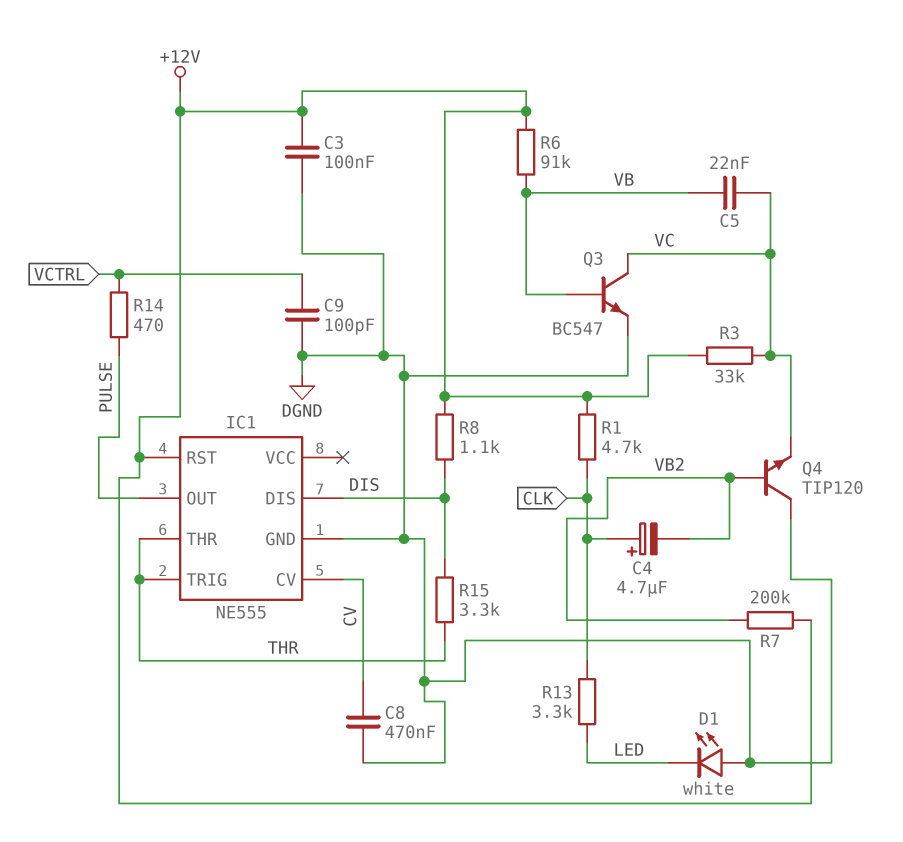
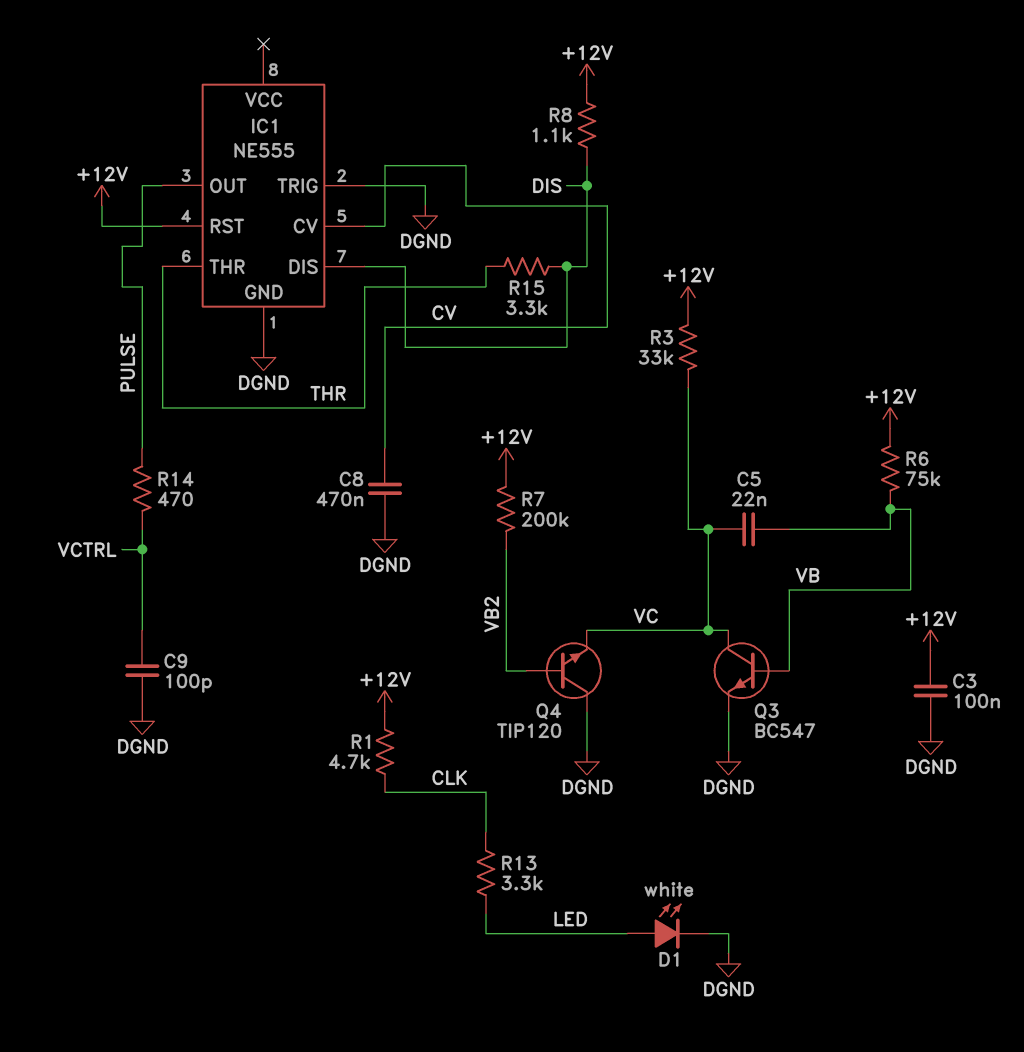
C4: 4.7uF (plus CLK, minus VB2) -> none
D1: LED white (A DGND, K LED) -> LED white (A LED, K DGND)
IC1 pin TRIG: THR -> DGND
R6: 91k (+12V, VB) -> 75k (+12V, VB)

